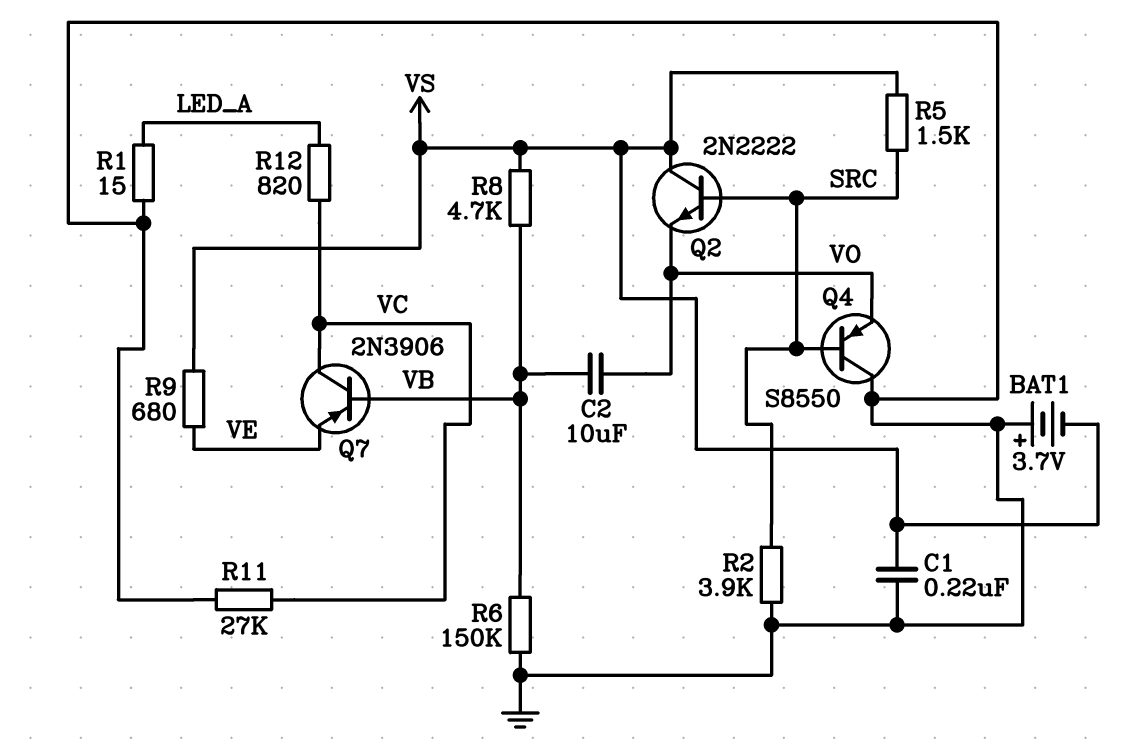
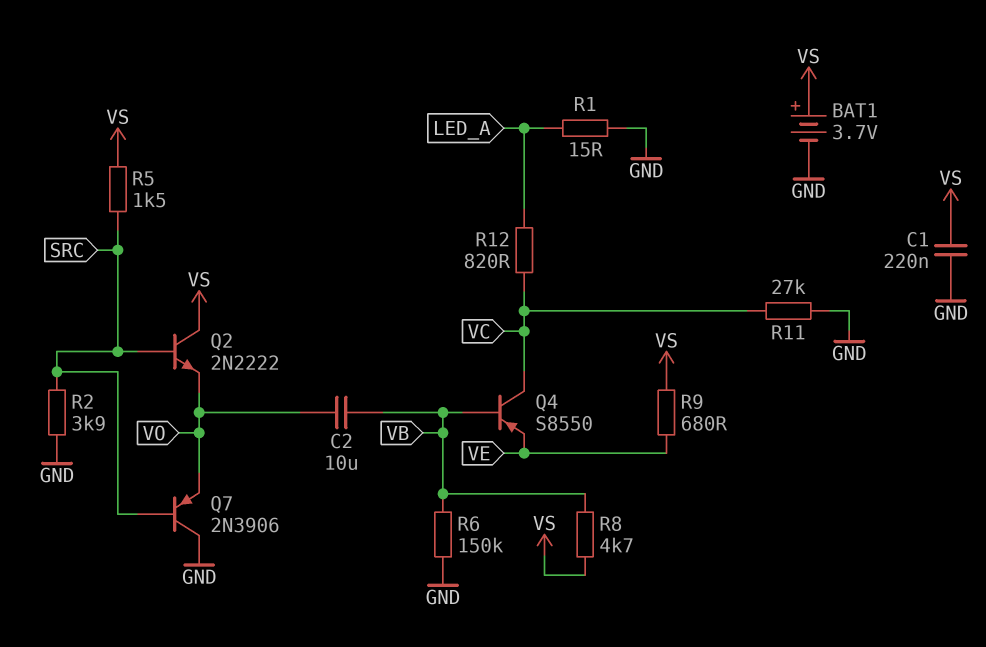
BAT1: 3.7V (plus GND, minus VS) -> 3.7V (plus VS, minus GND)
Q4: PNP S8550 (B SRC, C GND, E VO) -> PNP S8550 (B VB, C VC, E VE)
Q7: PNP 2N3906 (B VB, C VC, E VE) -> PNP 2N3906 (B SRC, C GND, E VO)

